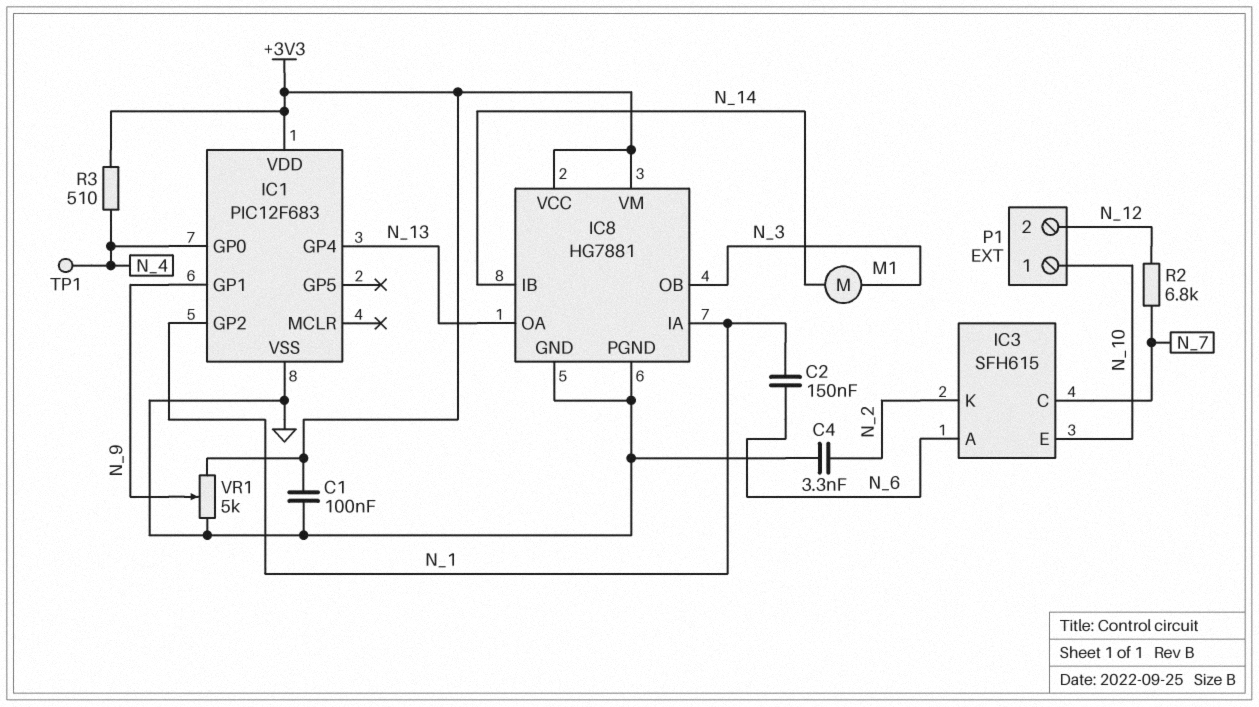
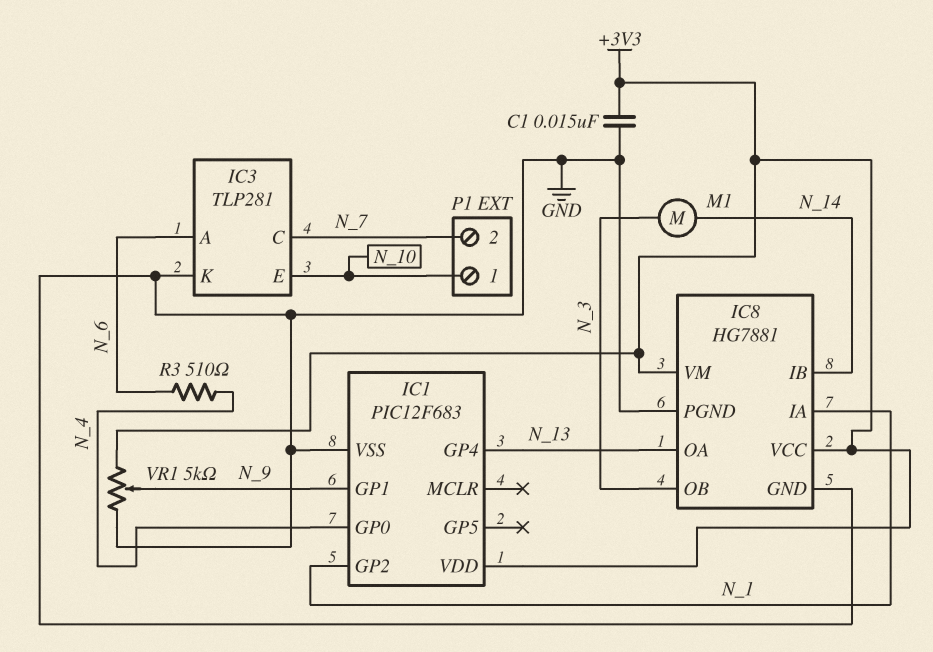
C1: 100nF (+3V3, GND) -> 15nF (+3V3, GND)
C2: 150nF (N_1, N_6) -> none
C4: 3.3nF (GND, N_2) -> none
IC3: SFH615 -> TLP281
IC3 pin K: N_2 -> GND
P1 pin 2: N_12 -> N_7
R2: 6.8k (N_7, N_12) -> none
R3: 510 (+3V3, N_4) -> 510 (N_4, N_6)
TP1: test point (N_4) -> none

